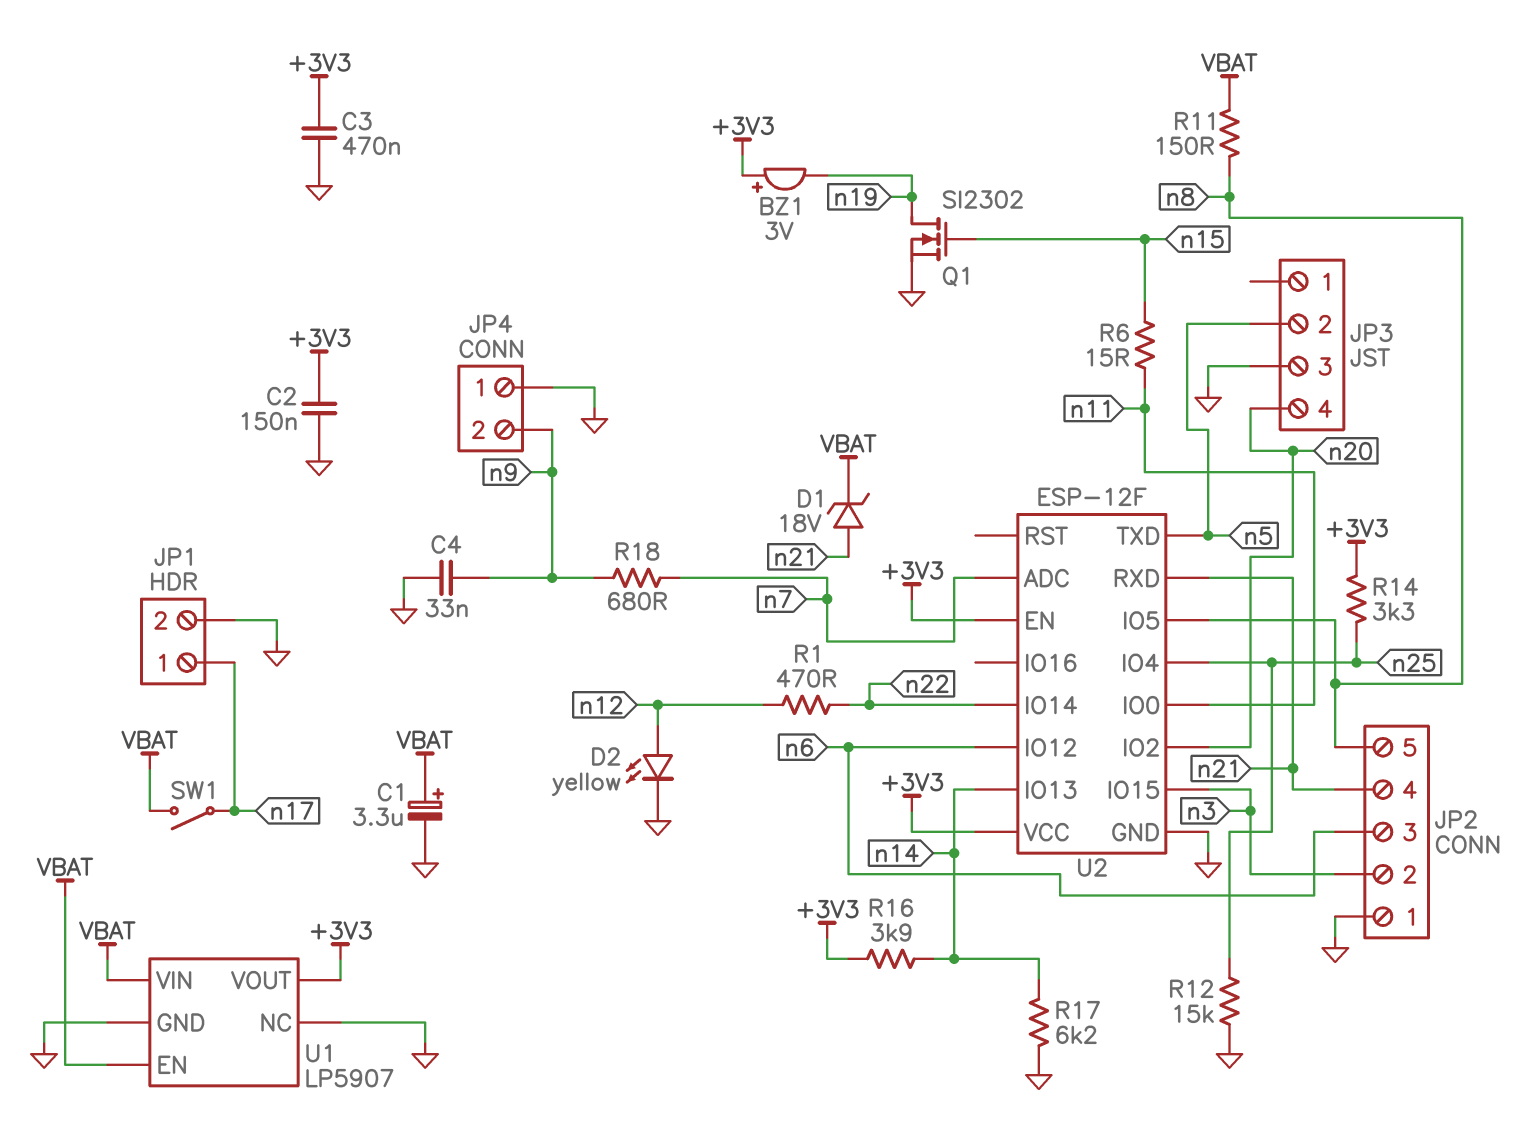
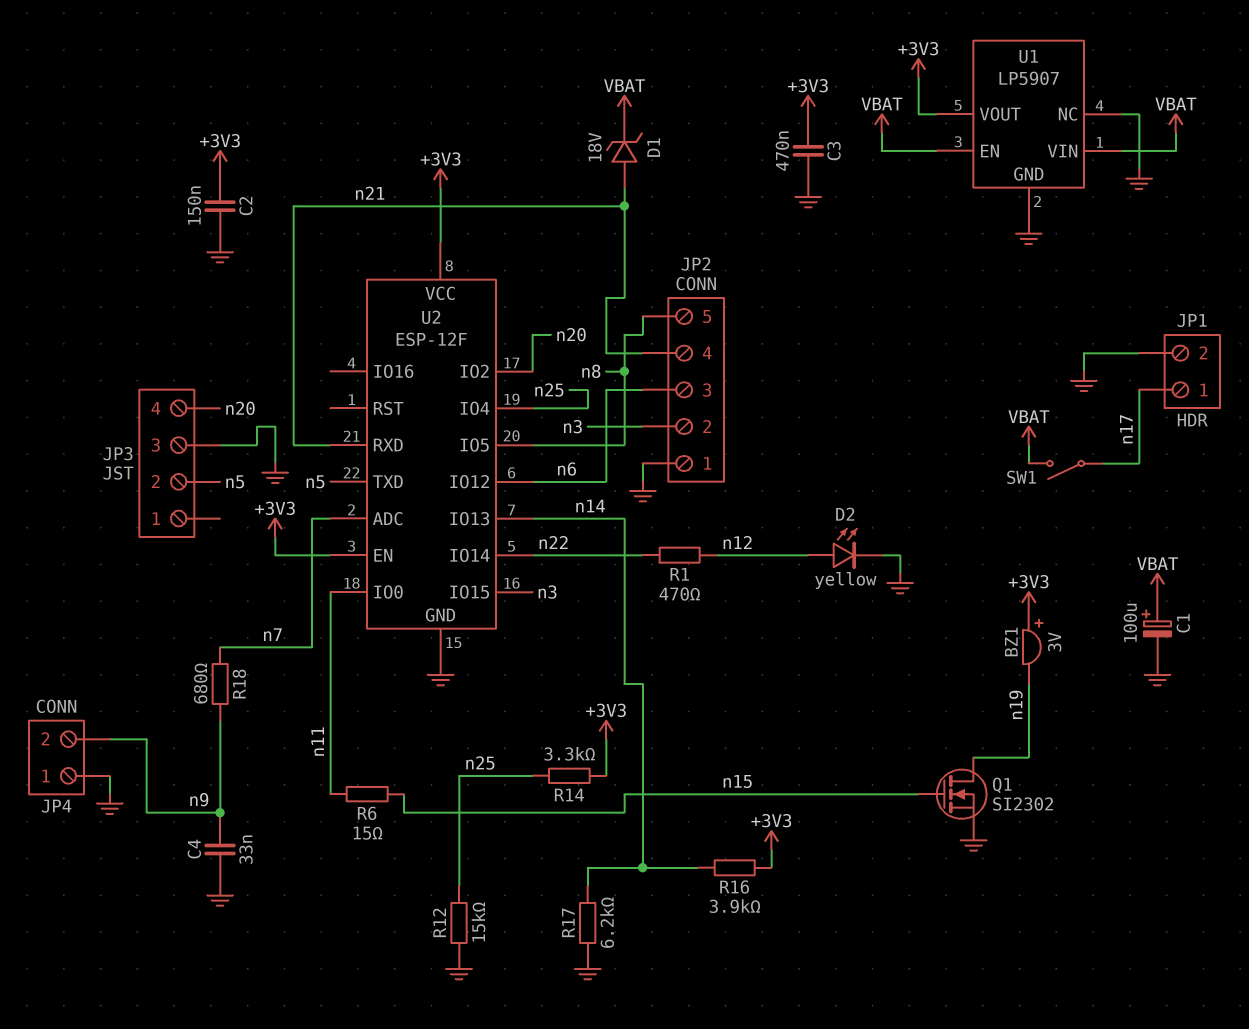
C1: 3.3uF (plus VBAT, minus GND) -> 100uF (plus VBAT, minus GND)
R11: 150 (VBAT, n8) -> none

